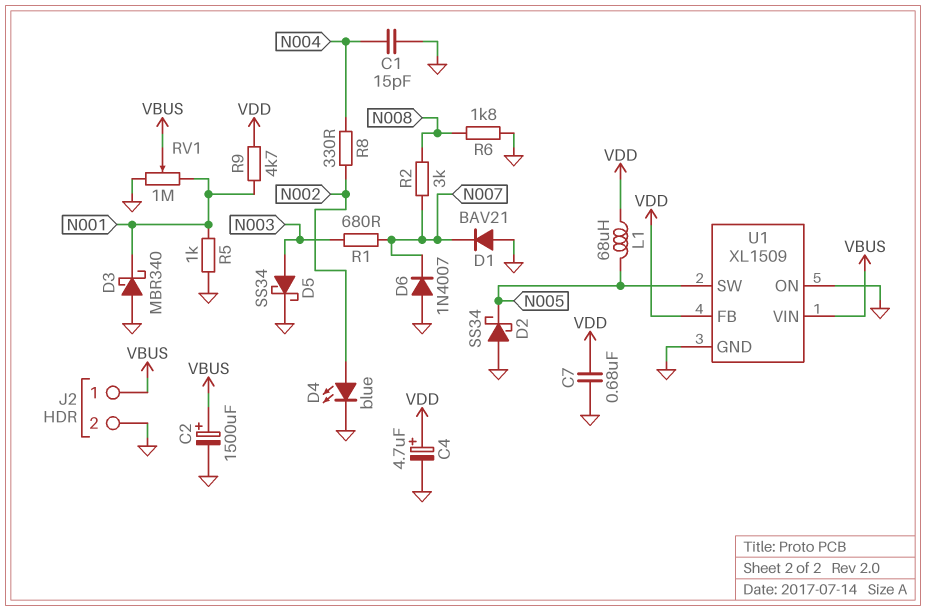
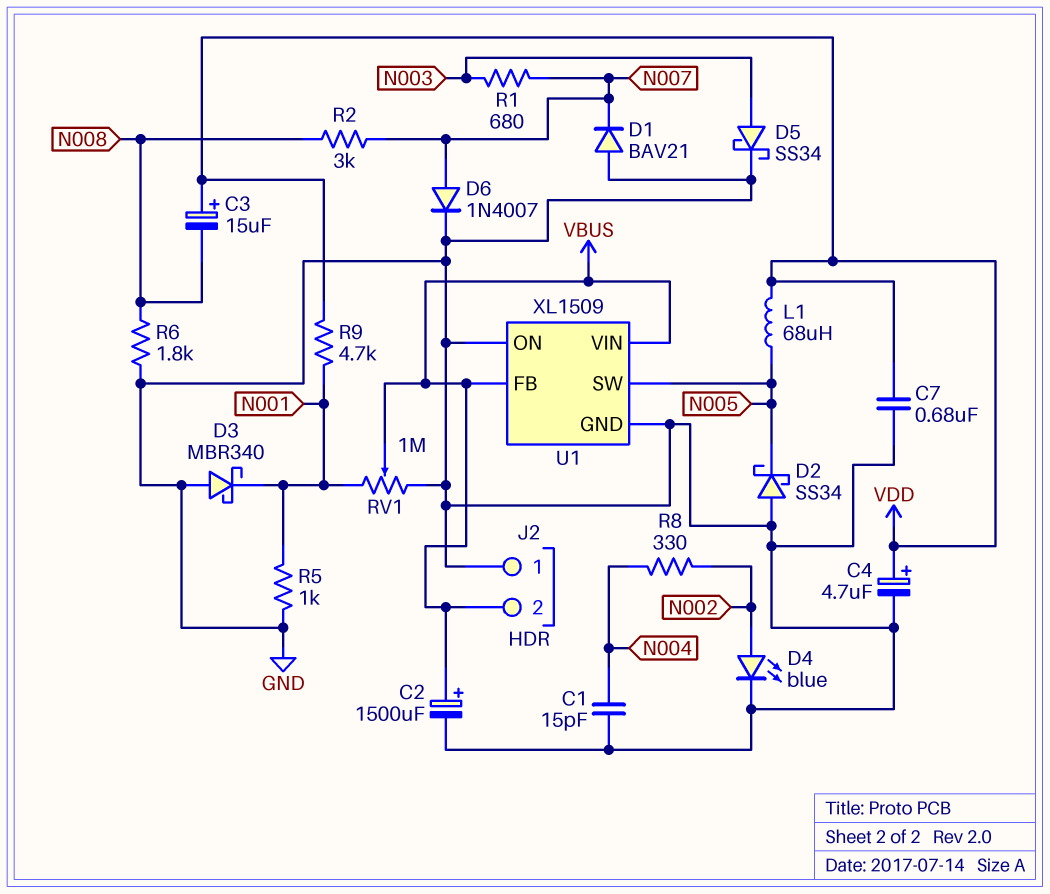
C3: none -> 15uF (plus VDD, minus N008)
D6: diode 1N4007 (A GND, K N007) -> diode 1N4007 (A N007, K GND)
J2 pin 1: VBUS -> GND
J2 pin 2: GND -> VBUS
U1 pin FB: VDD -> VBUS

